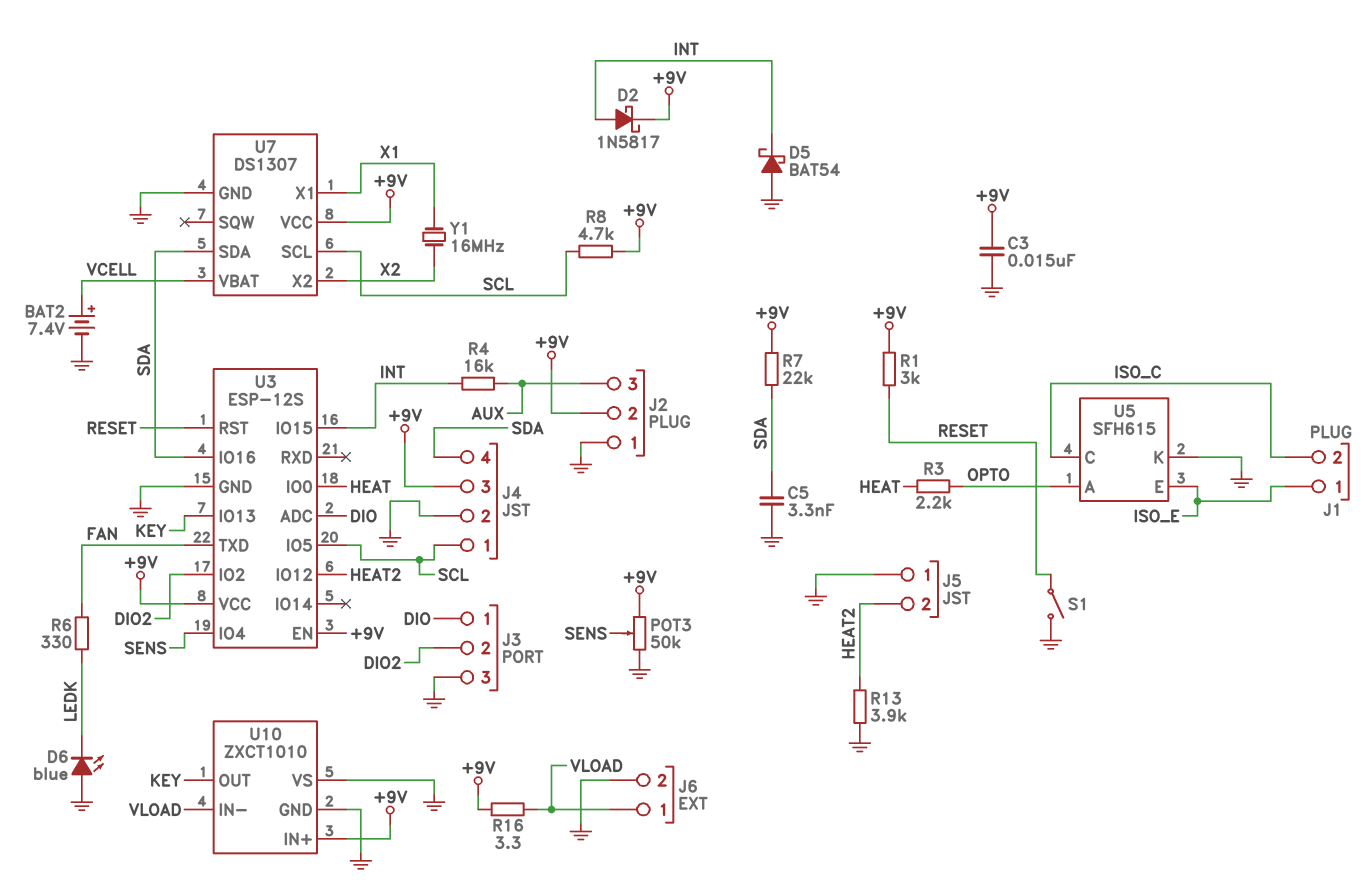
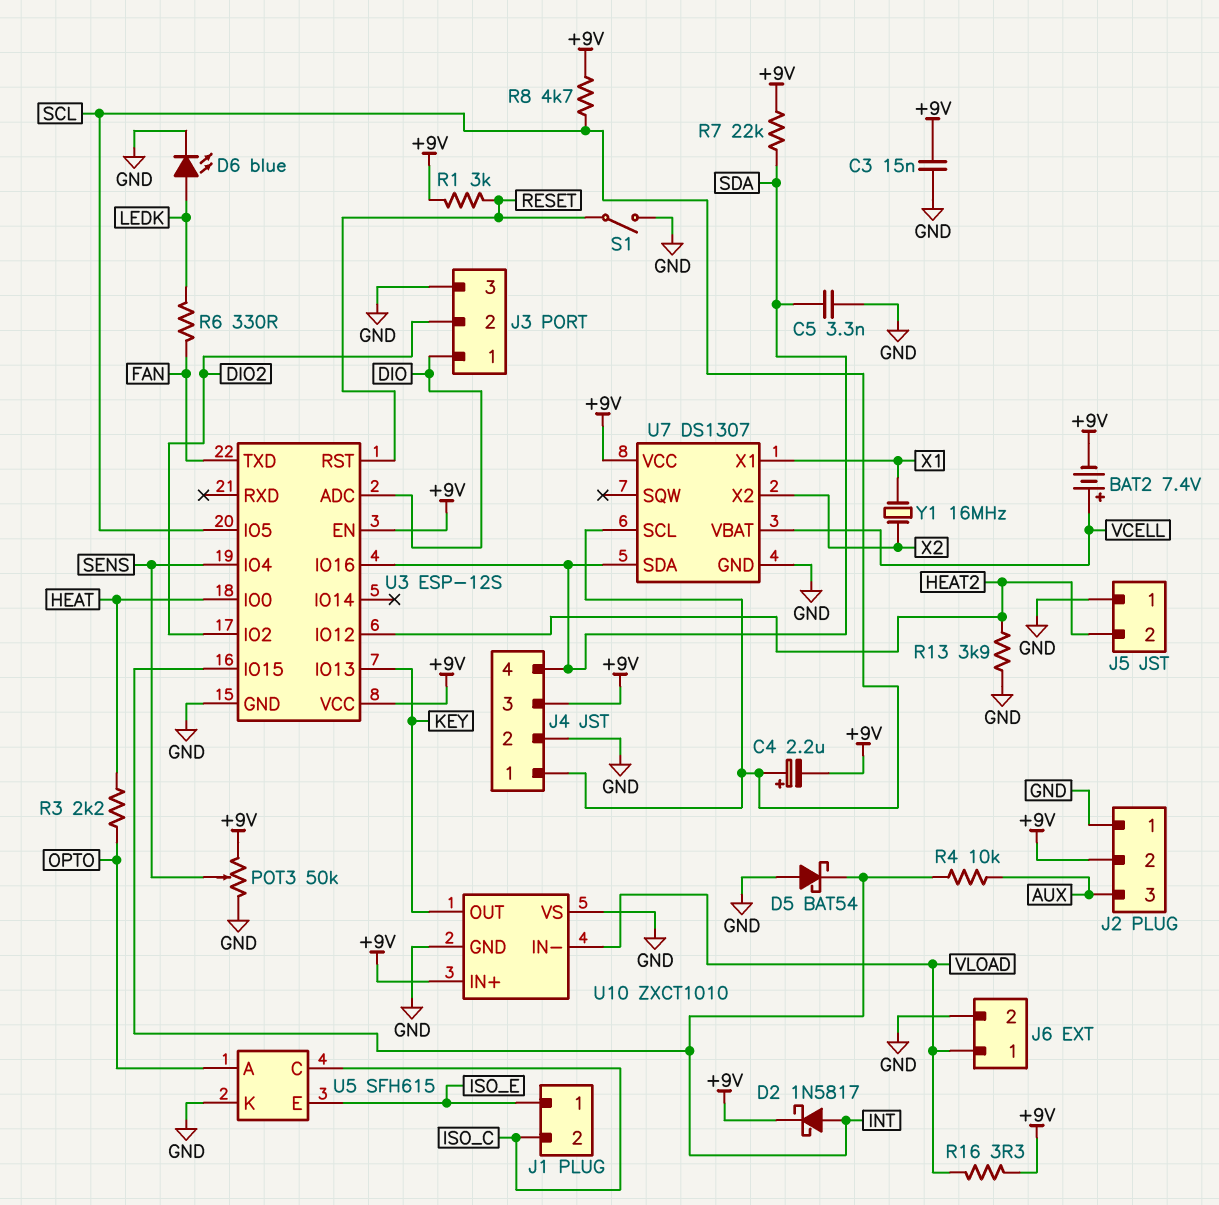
BAT2: 7.4V (plus VCELL, minus GND) -> 7.4V (plus VCELL, minus +9V)
C4: none -> 2.2uF (plus SCL, minus +9V)
D6: LED blue (A GND, K LEDK) -> LED blue (A LEDK, K GND)
R4: 16k (AUX, INT) -> 10k (AUX, INT)

